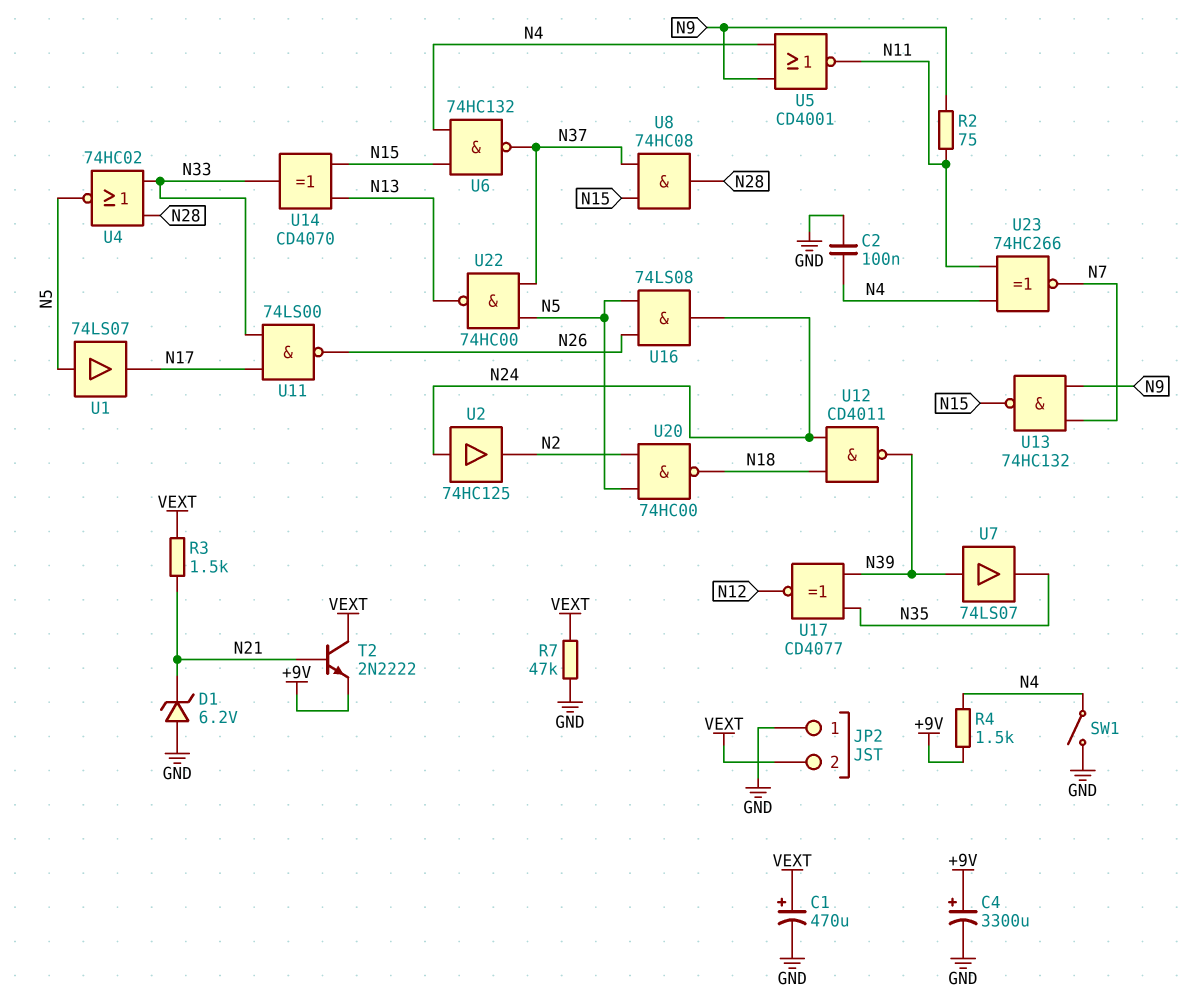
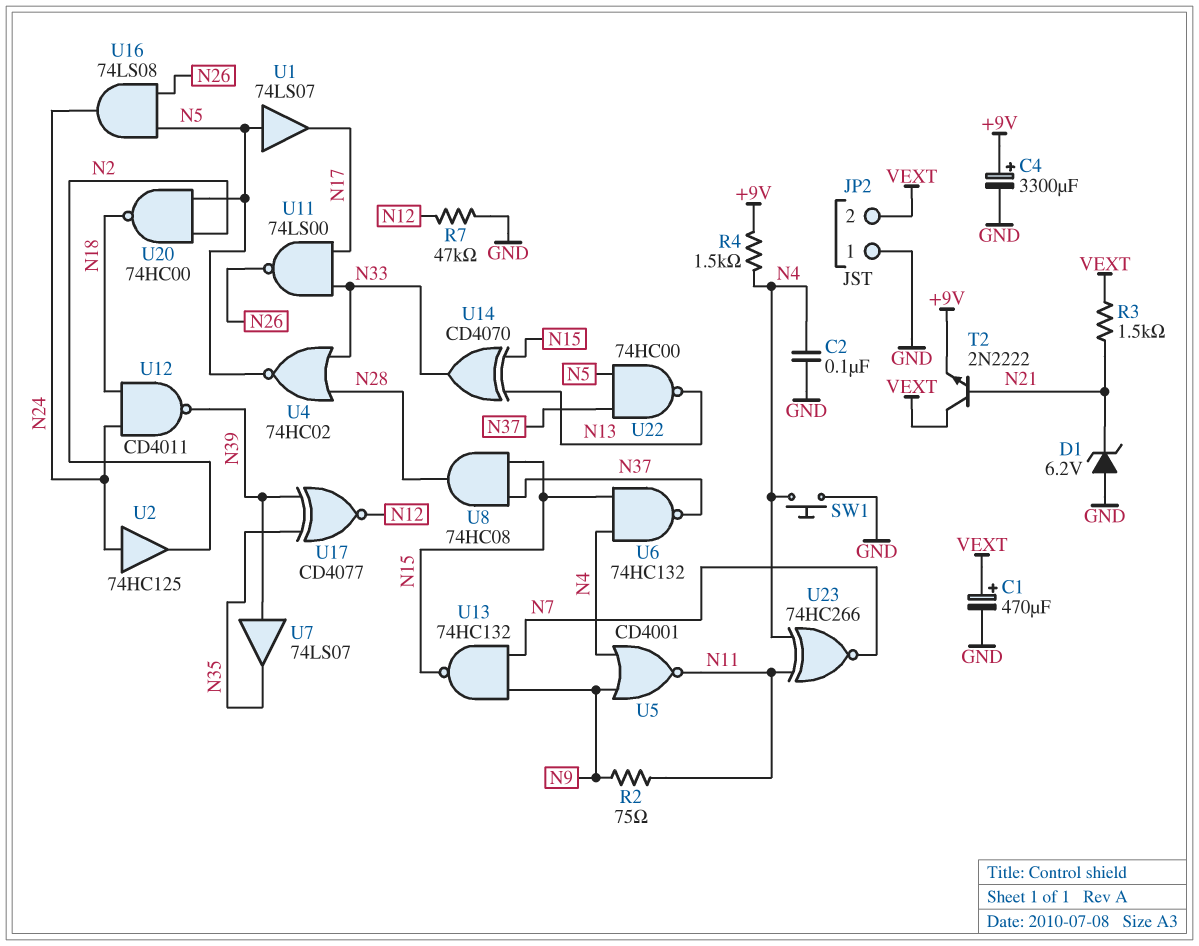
R7: 47k (GND, VEXT) -> 47k (GND, N12)
SW1: switch (GND, N4) -> button (GND, N4)

